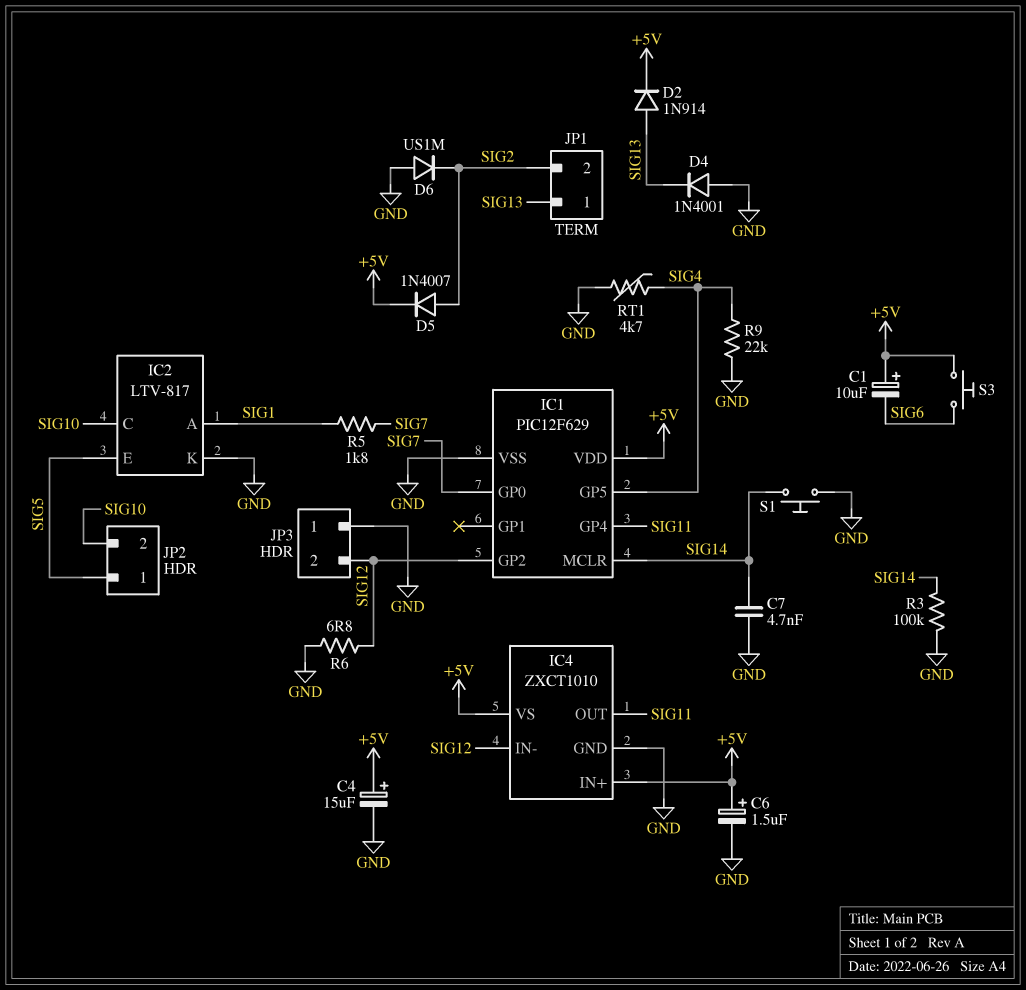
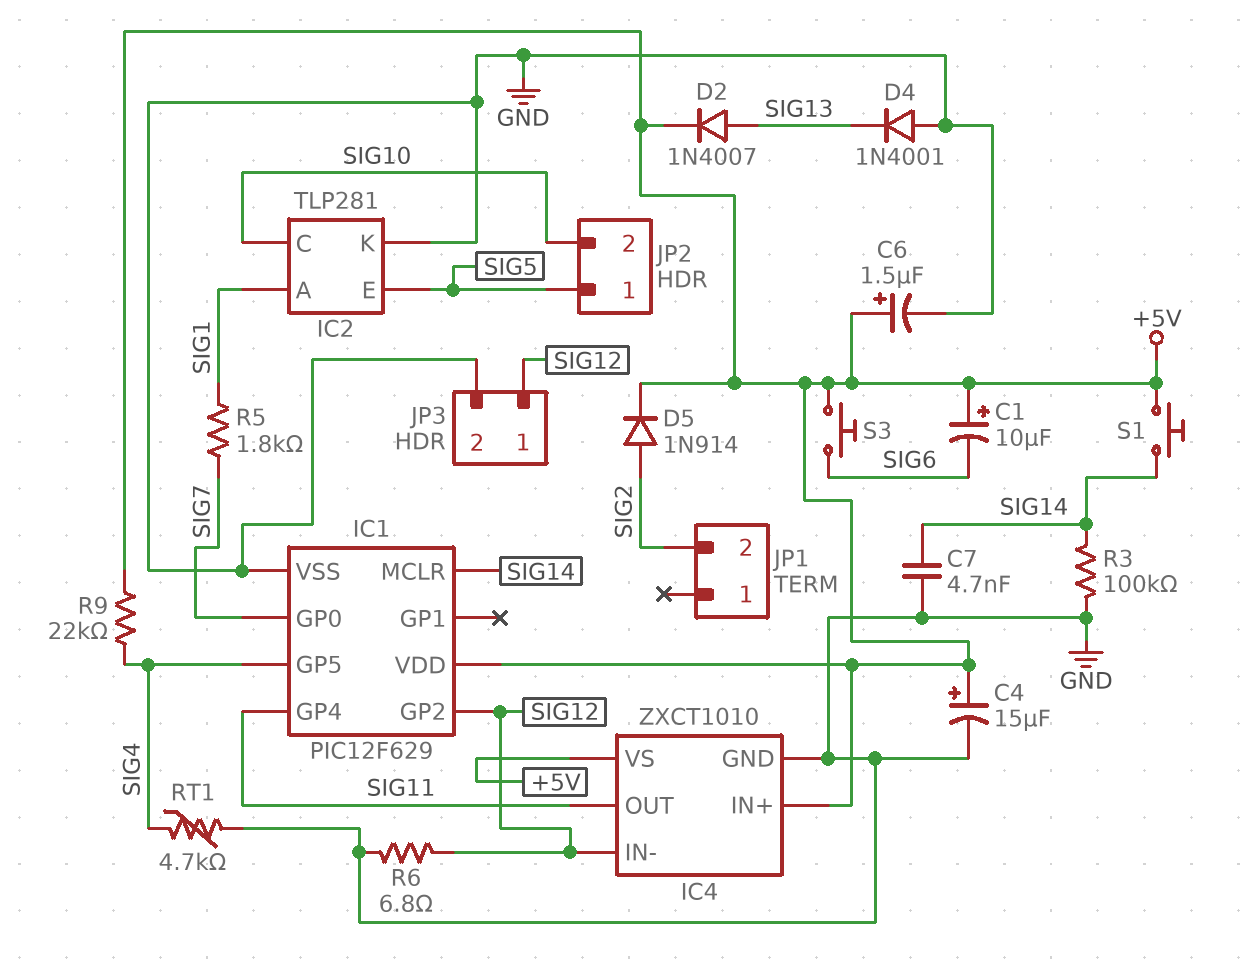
D2: diode 1N914 (A SIG13, K +5V) -> diode 1N4007 (A SIG13, K +5V)
D5: diode 1N4007 (A SIG2, K +5V) -> diode 1N914 (A SIG2, K +5V)
D6: diode US1M (A GND, K SIG2) -> none
IC2: LTV-817 -> TLP281
JP1 pin 1: SIG13 -> none
JP3 pin 1: GND -> SIG12
JP3 pin 2: SIG12 -> GND
R9: 22k (GND, SIG4) -> 22k (+5V, SIG4)
S1: button (GND, SIG14) -> button (+5V, SIG14)

